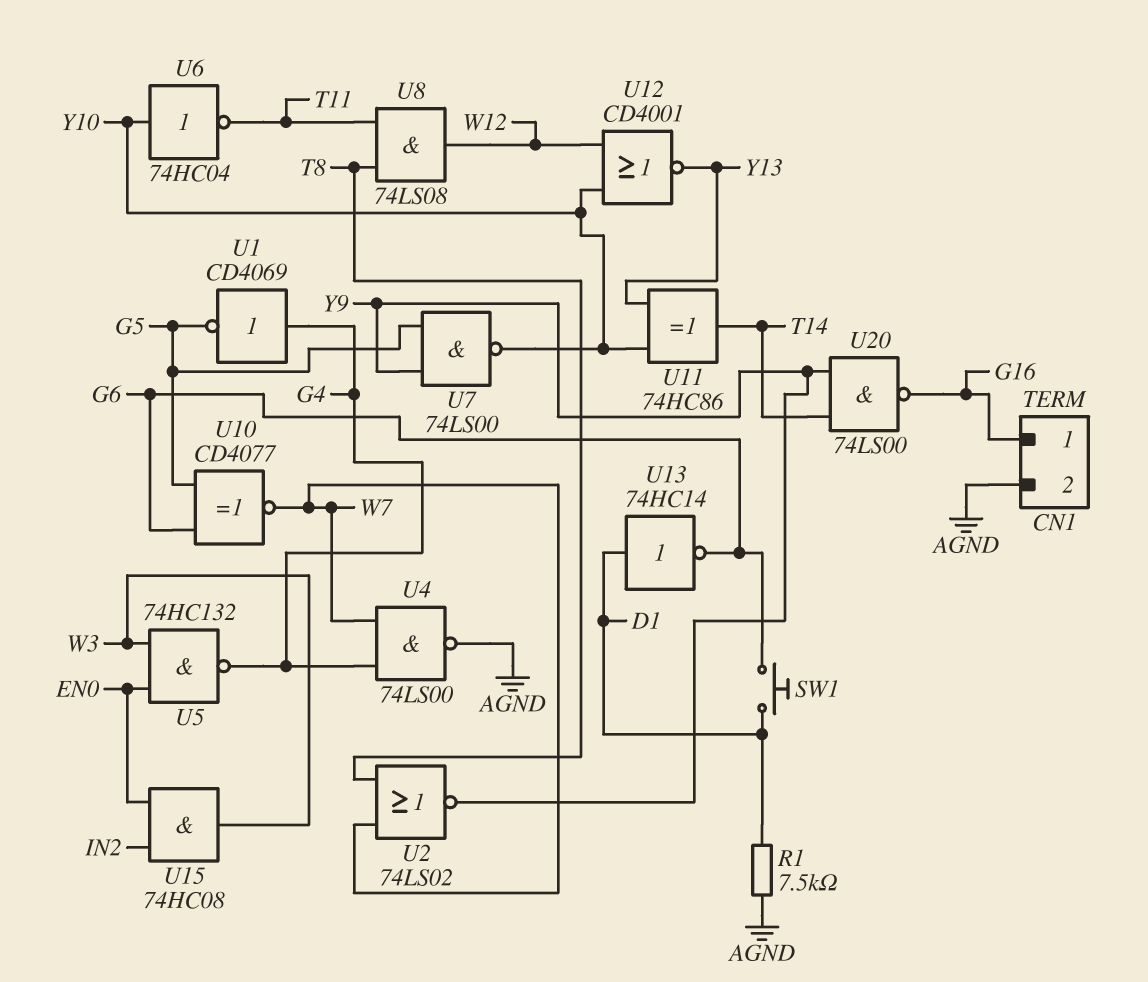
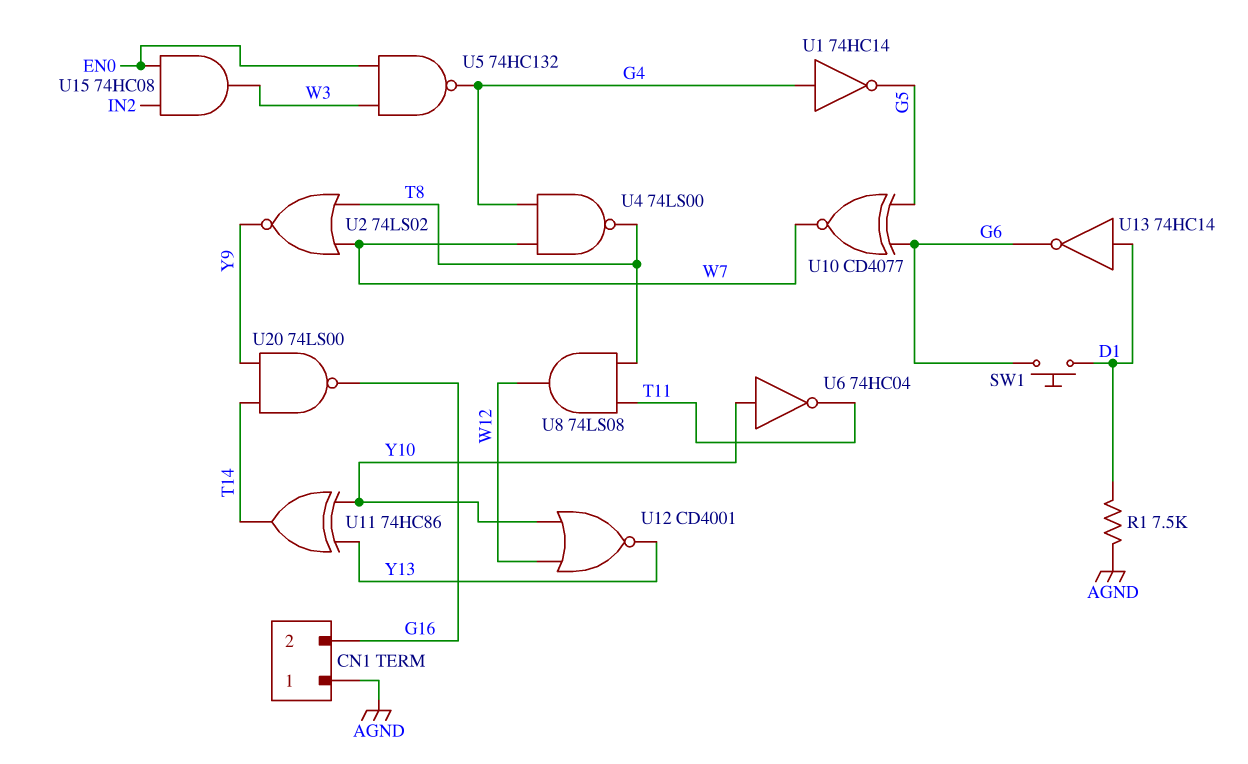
CN1 pin 1: G16 -> AGND
CN1 pin 2: AGND -> G16
U1: NOT CD4069 (in G4, out G5) -> NOT 74HC14 (in G4, out G5)
U4: NAND 74LS00 (in G4, in W7, out AGND) -> NAND 74LS00 (in G4, in W7, out T8)
U7: NAND 74LS00 (in G5, in Y9, out Y10) -> none

